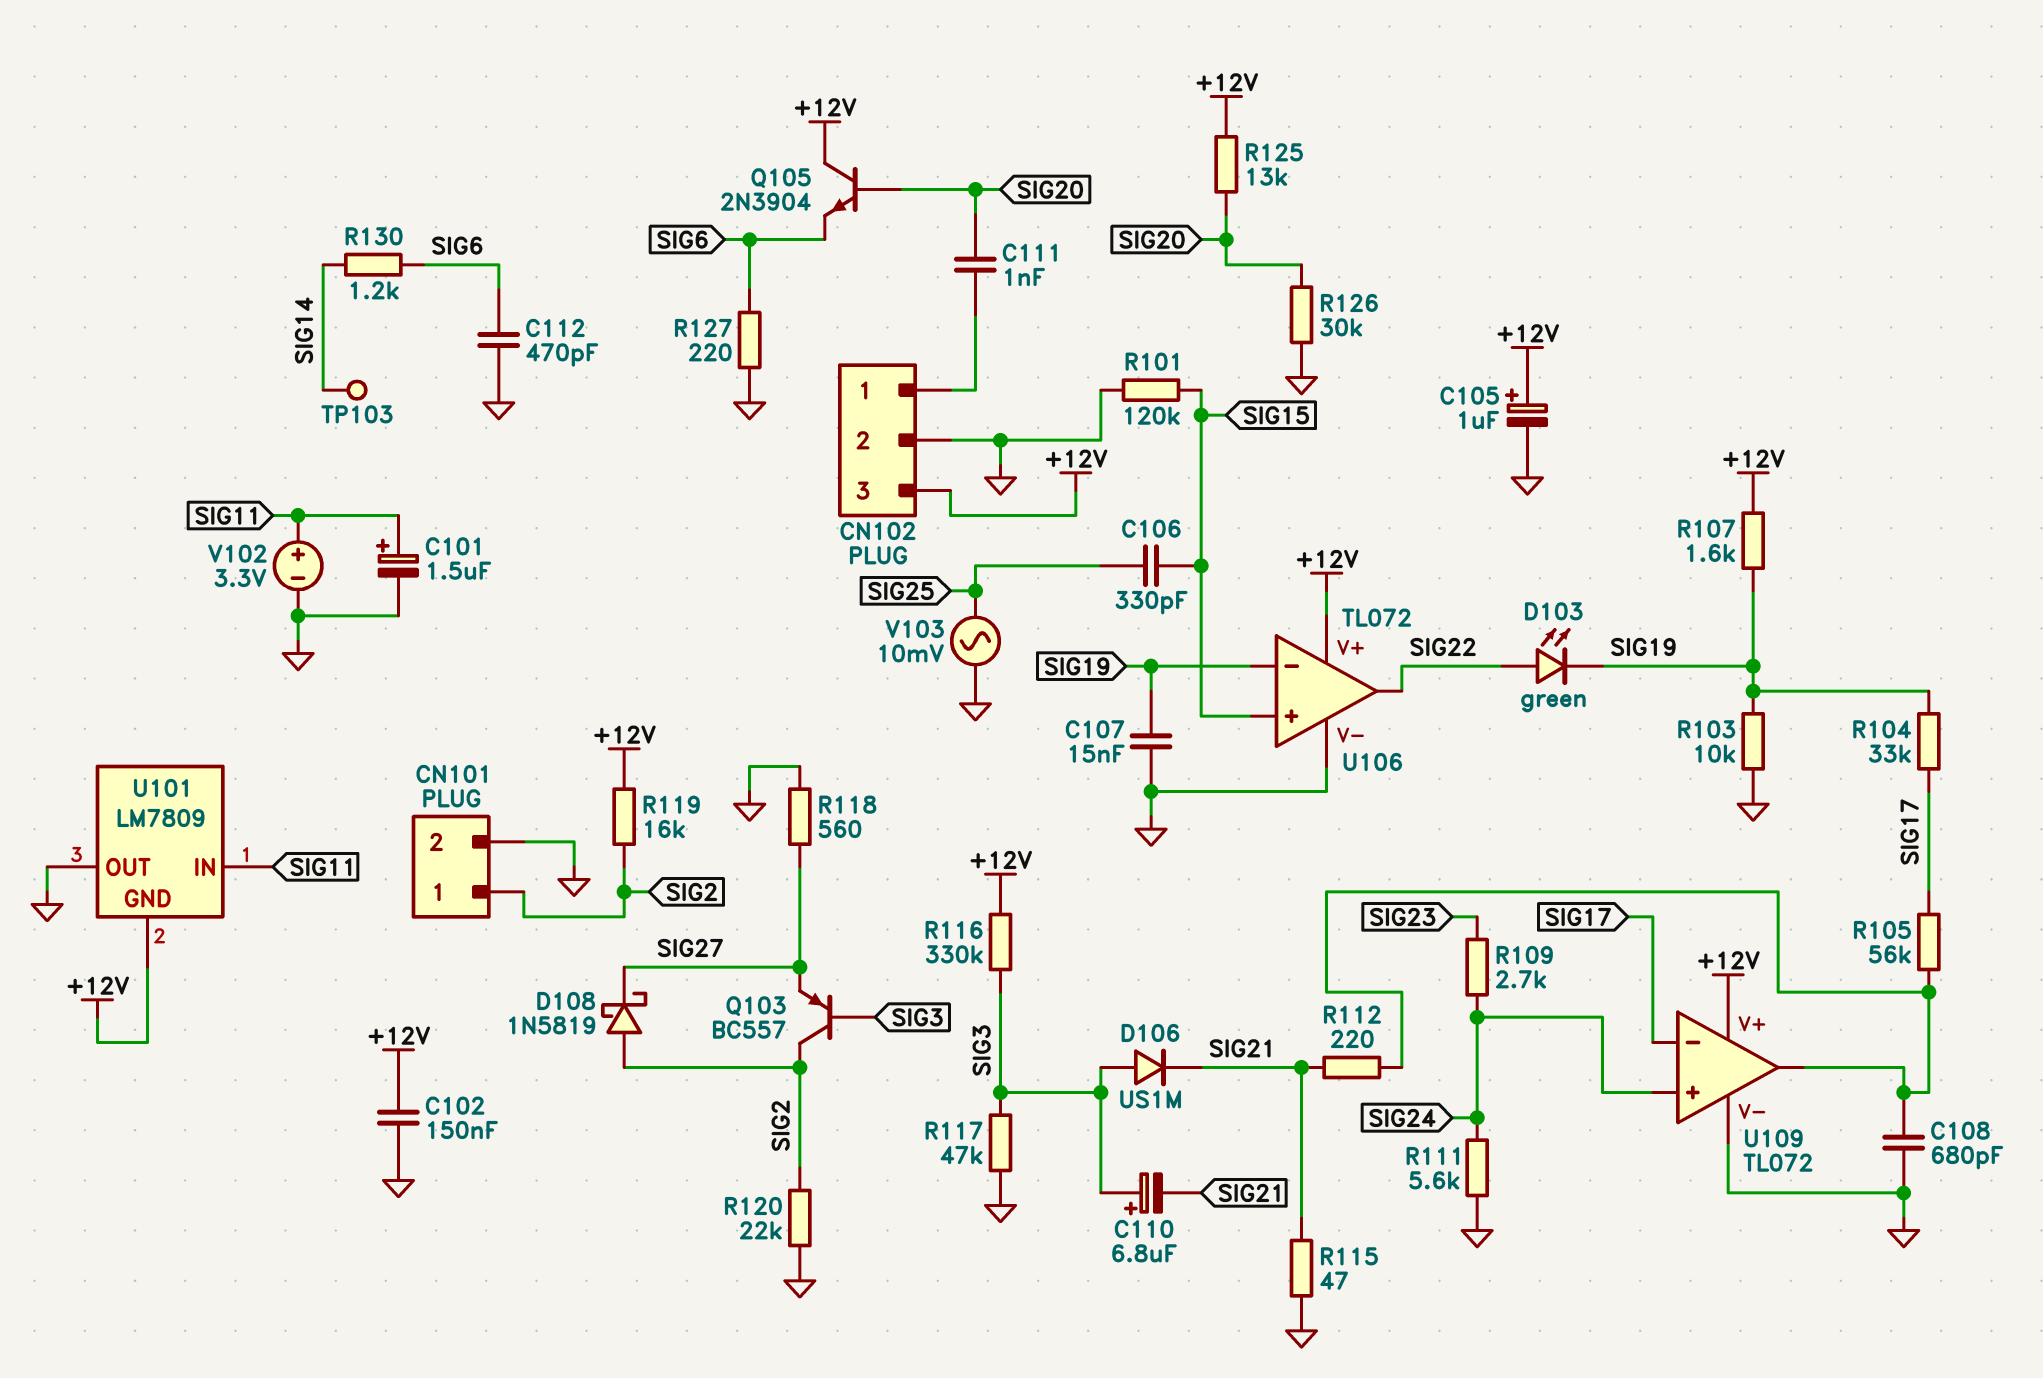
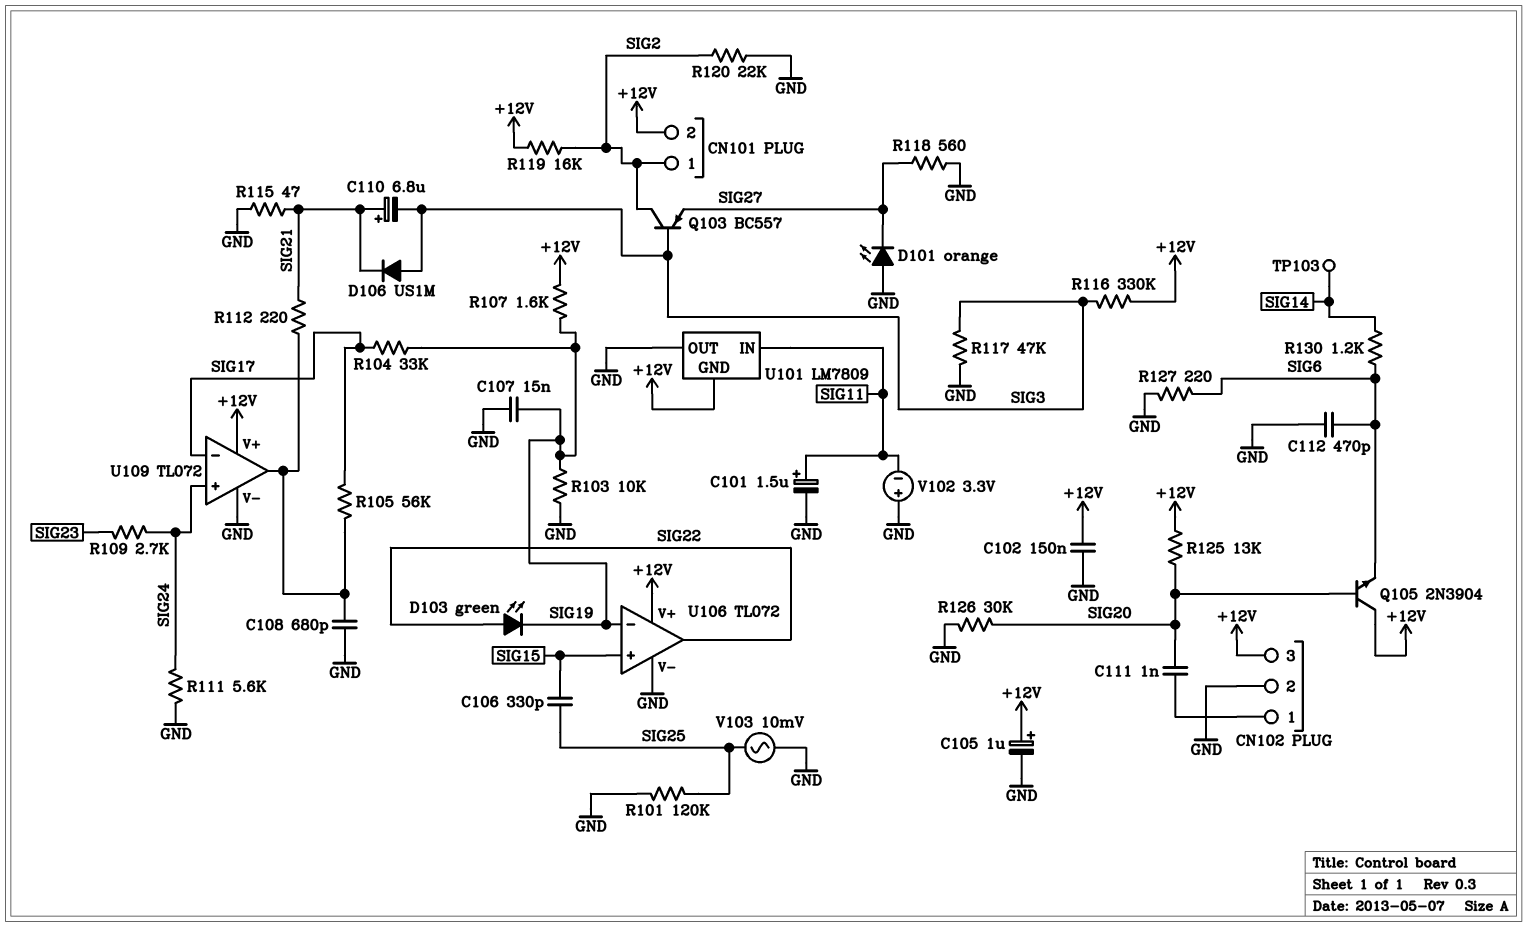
C110: 6.8uF (plus SIG3, minus SIG21) -> 6.8uF (plus SIG21, minus SIG3)
CN101 pin 2: GND -> +12V
D101: none -> LED orange (A GND, K SIG27)
D108: schottky 1N5819 (A SIG2, K SIG27) -> none
R101: 120k (GND, SIG15) -> 120k (GND, SIG25)
V102: 3.3V (plus SIG11, minus GND) -> 3.3V (plus GND, minus SIG11)

